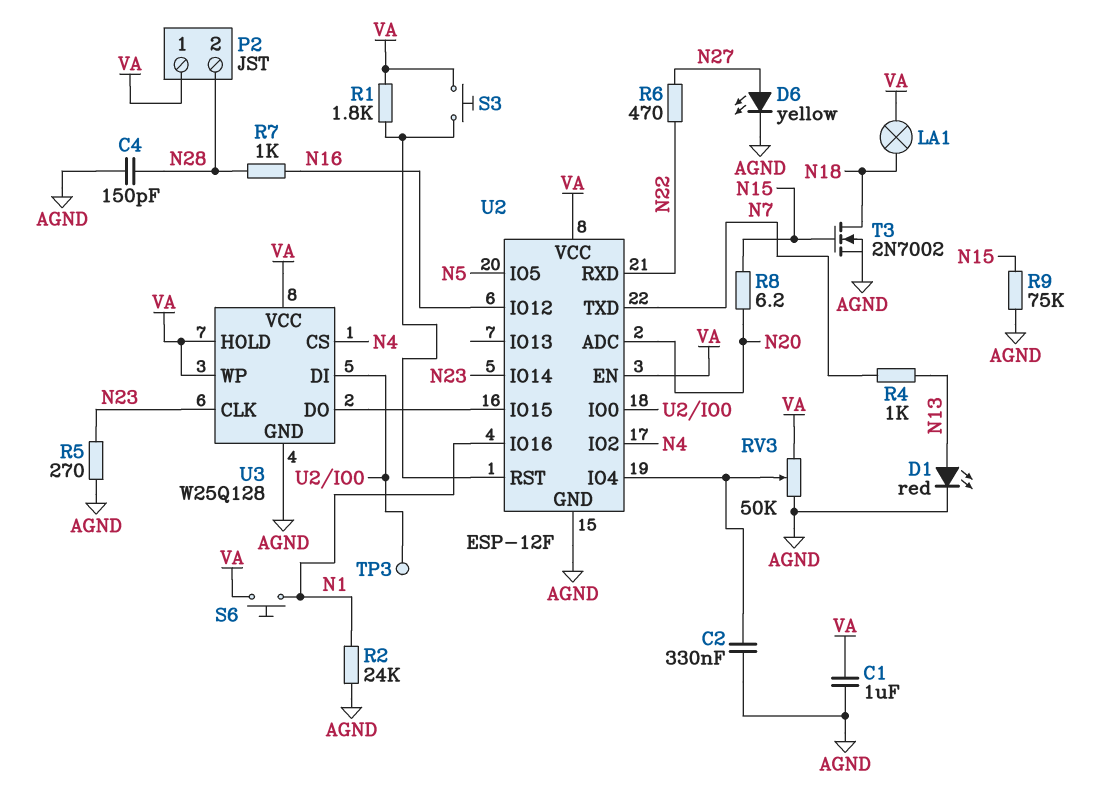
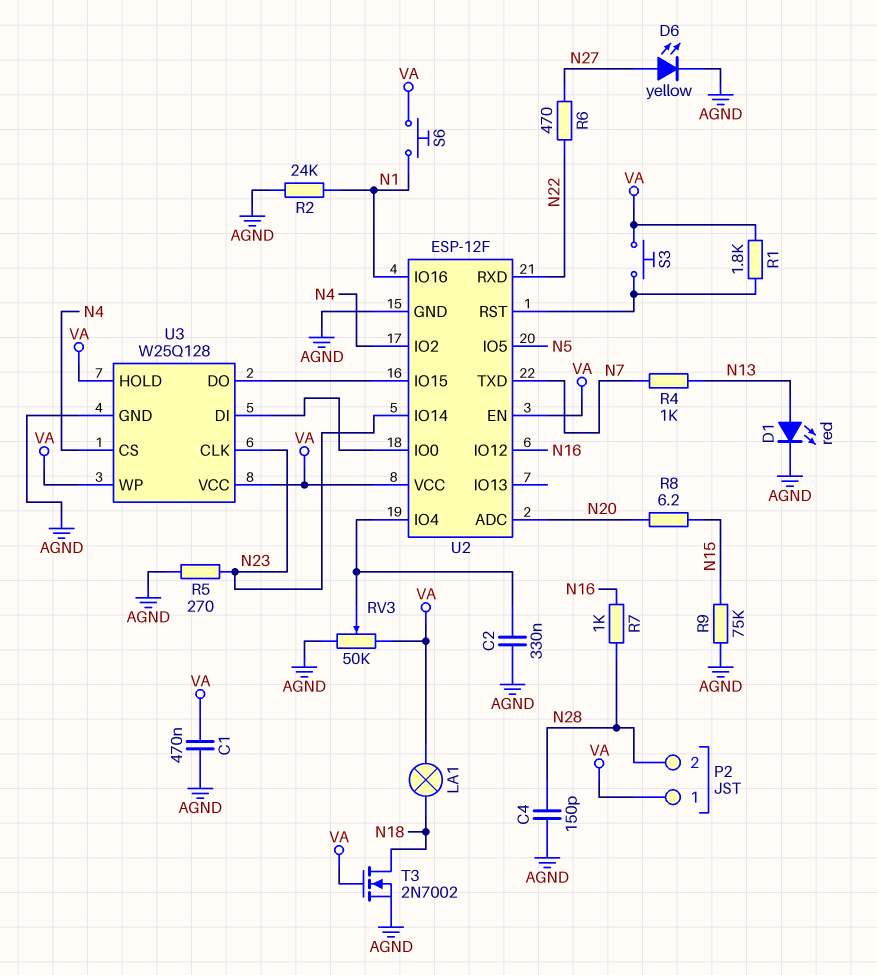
C1: 1uF (AGND, VA) -> 470nF (AGND, VA)
T3: NMOS 2N7002 (G N15, D N18, S AGND) -> NMOS 2N7002 (G VA, D N18, S AGND)
TP3: test point (U2/IO0) -> none

